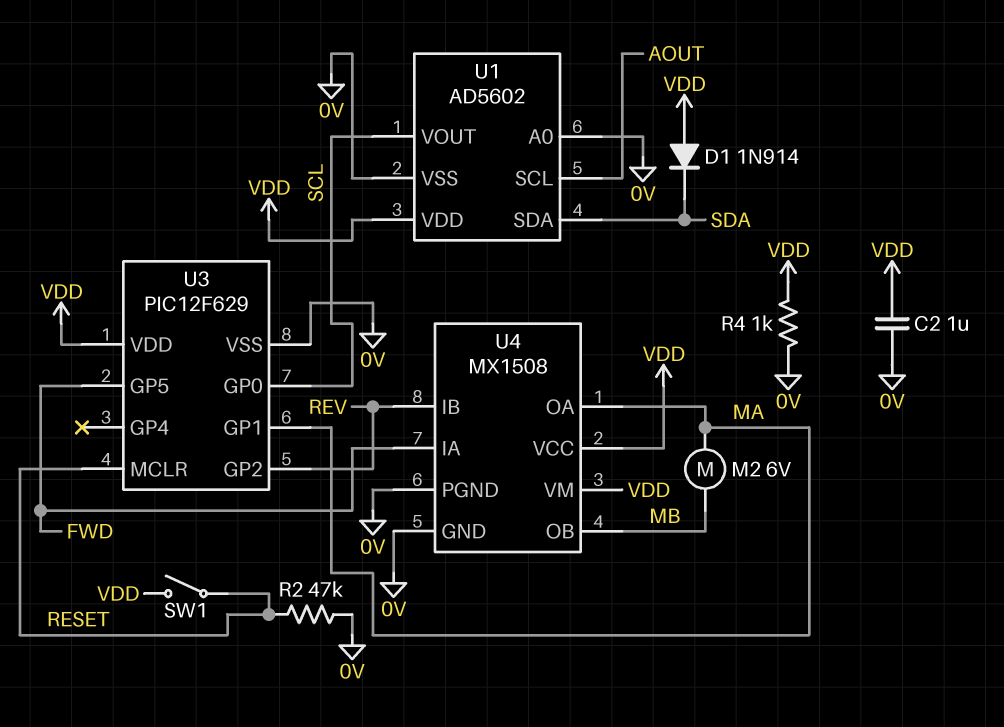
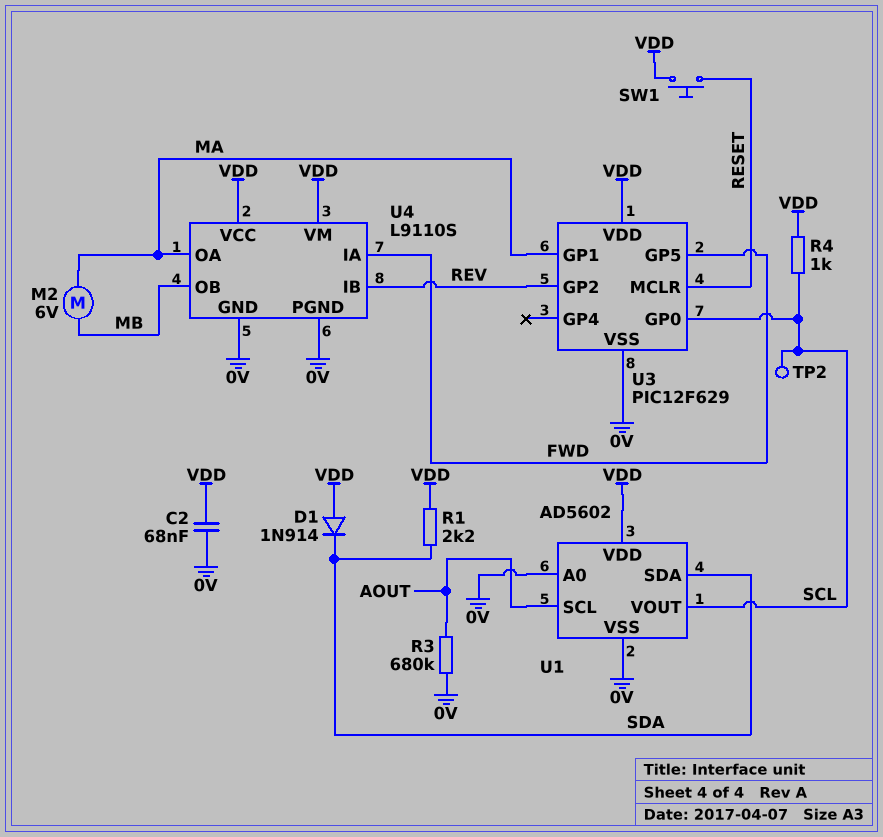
C2: 1uF (0V, VDD) -> 68nF (0V, VDD)
R1: none -> 2.2k (SDA, VDD)
R2: 47k (0V, RESET) -> none
R3: none -> 680k (0V, AOUT)
R4: 1k (0V, VDD) -> 1k (SCL, VDD)
SW1: switch (RESET, VDD) -> button (RESET, VDD)
TP2: none -> test point (SCL)
U4: MX1508 -> L9110S

